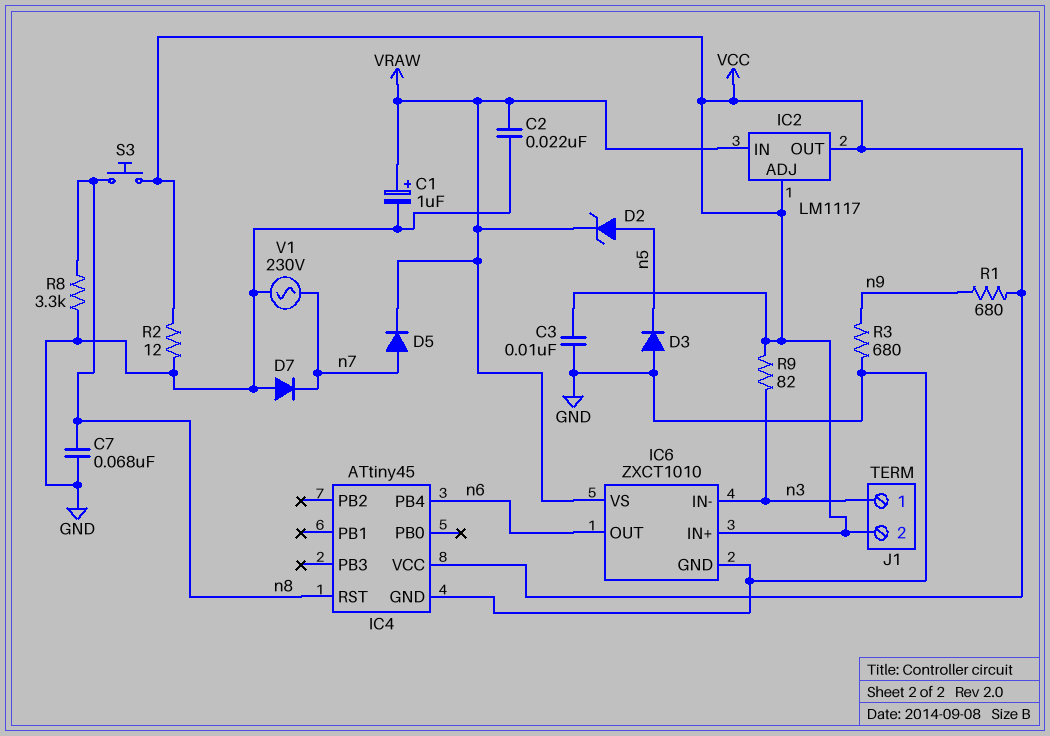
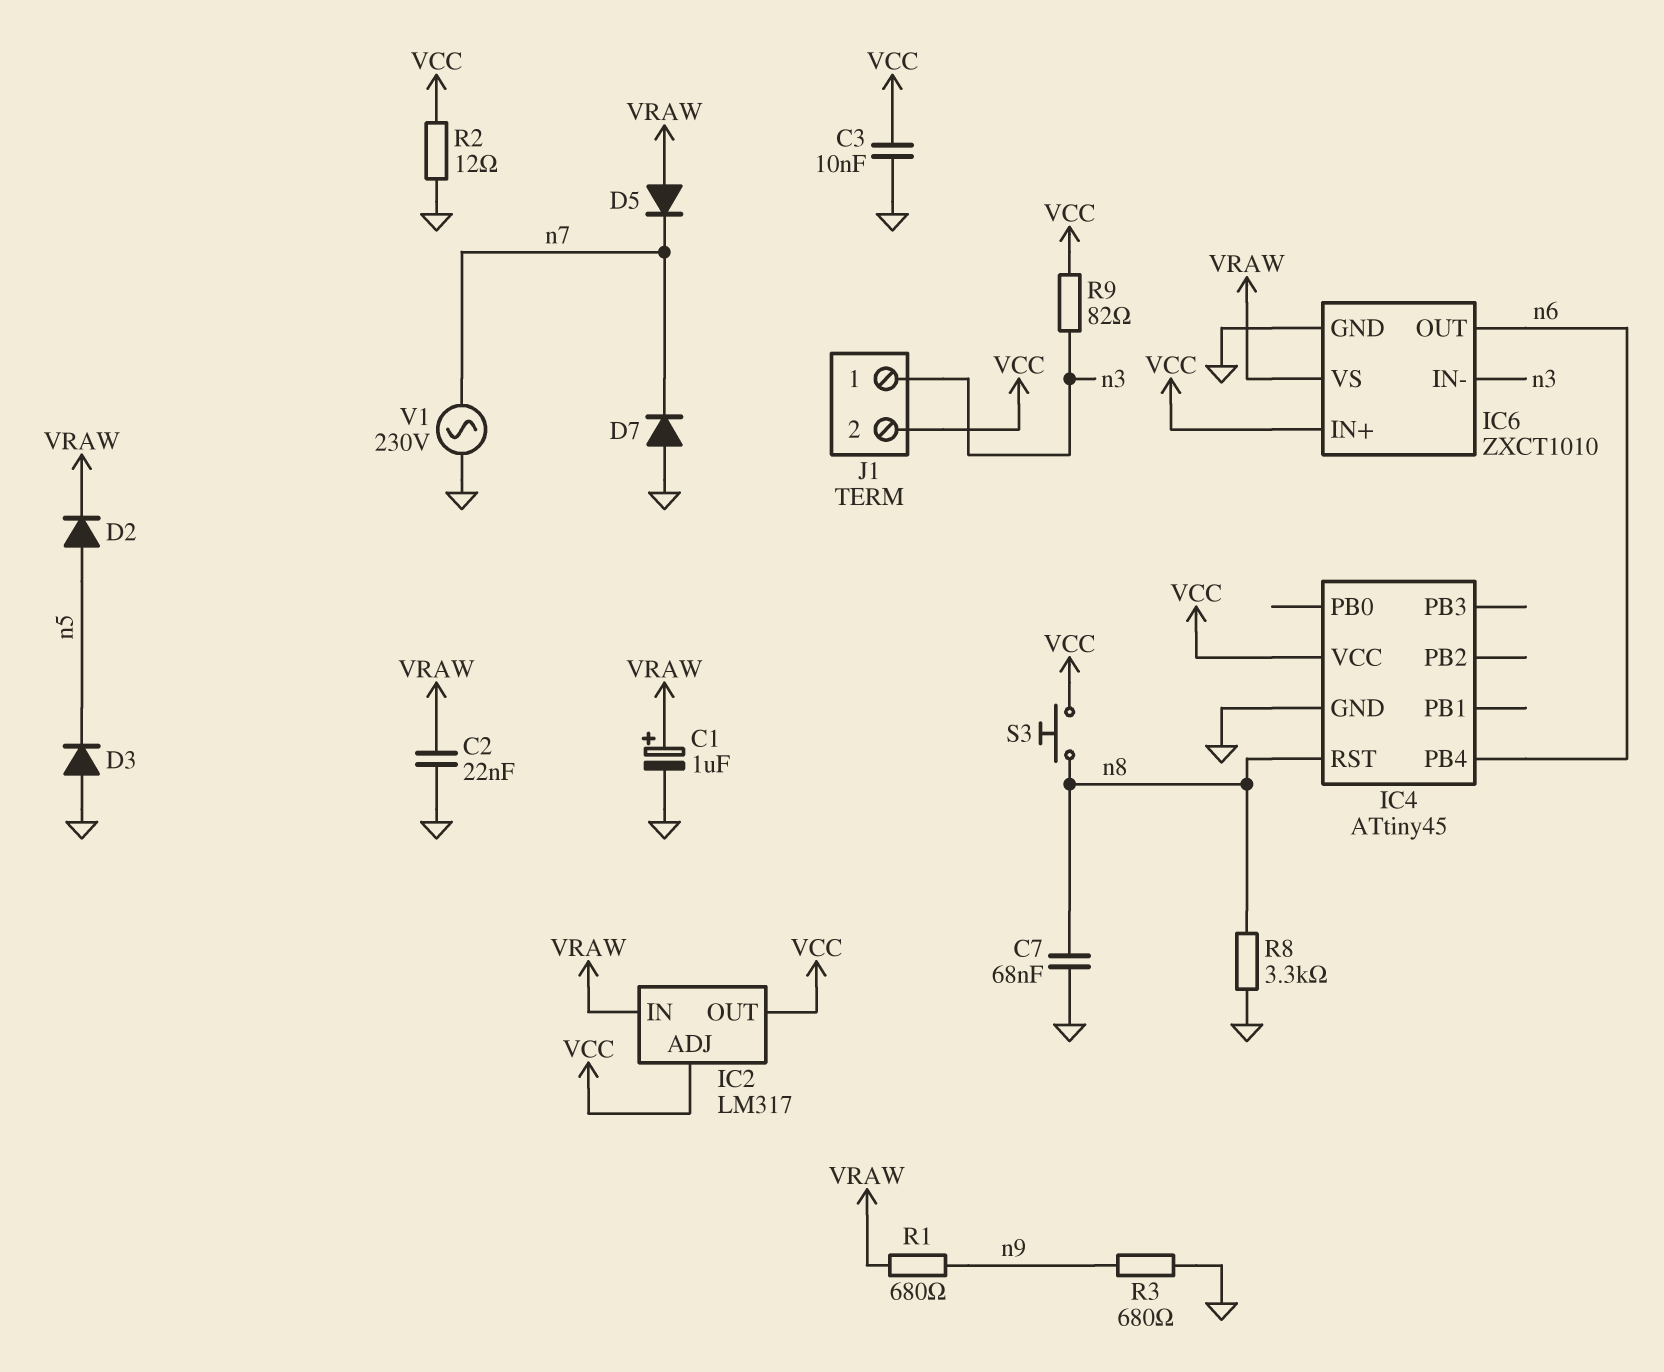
D2: zener (A n5, K VRAW) -> diode (A n5, K VRAW)
D5: diode (A n7, K VRAW) -> diode (A VRAW, K n7)
IC2: LM1117 -> LM317
R1: 680 (VCC, n9) -> 680 (VRAW, n9)

